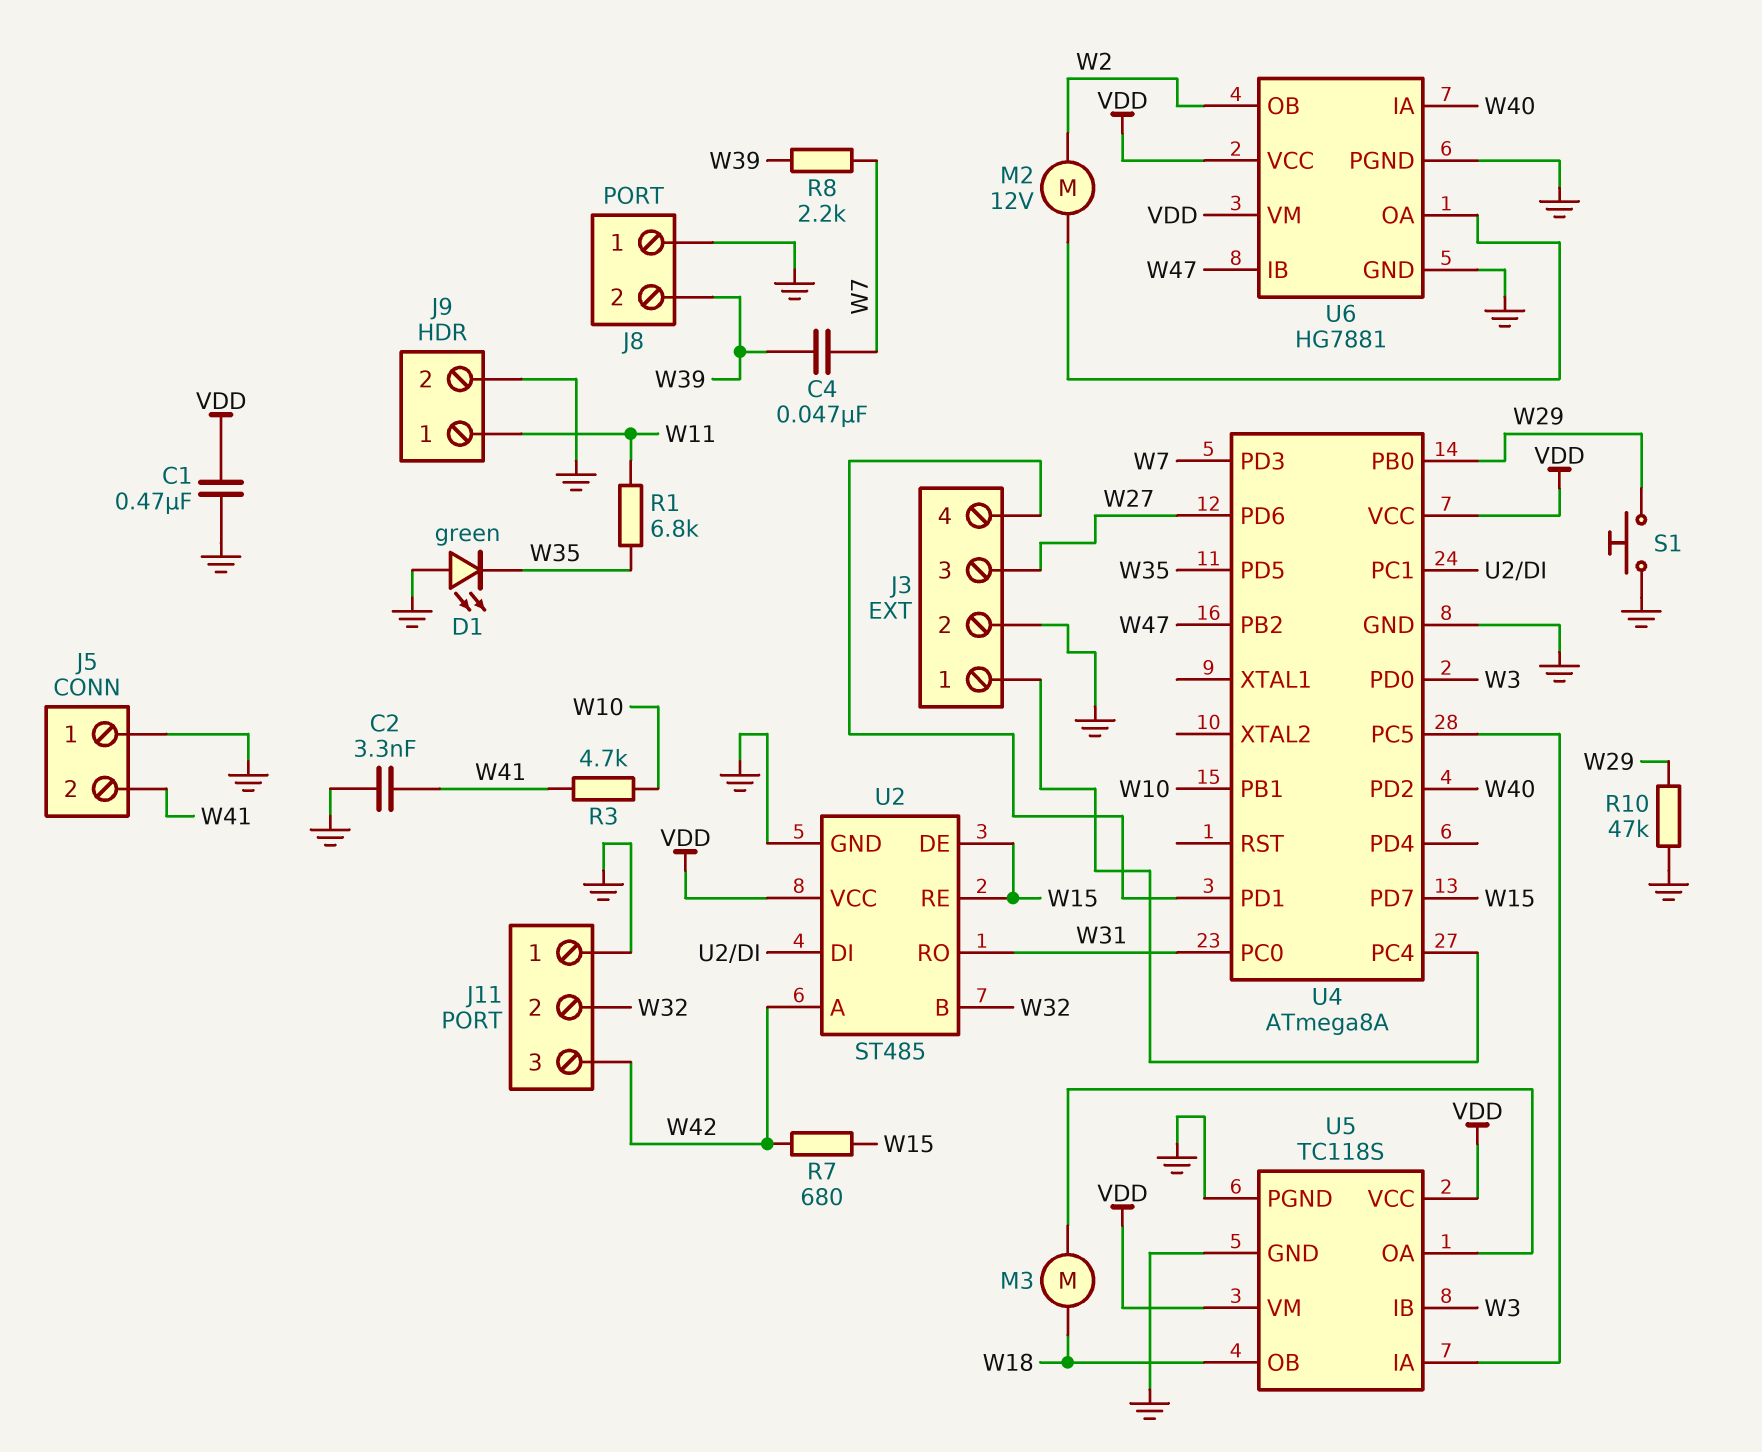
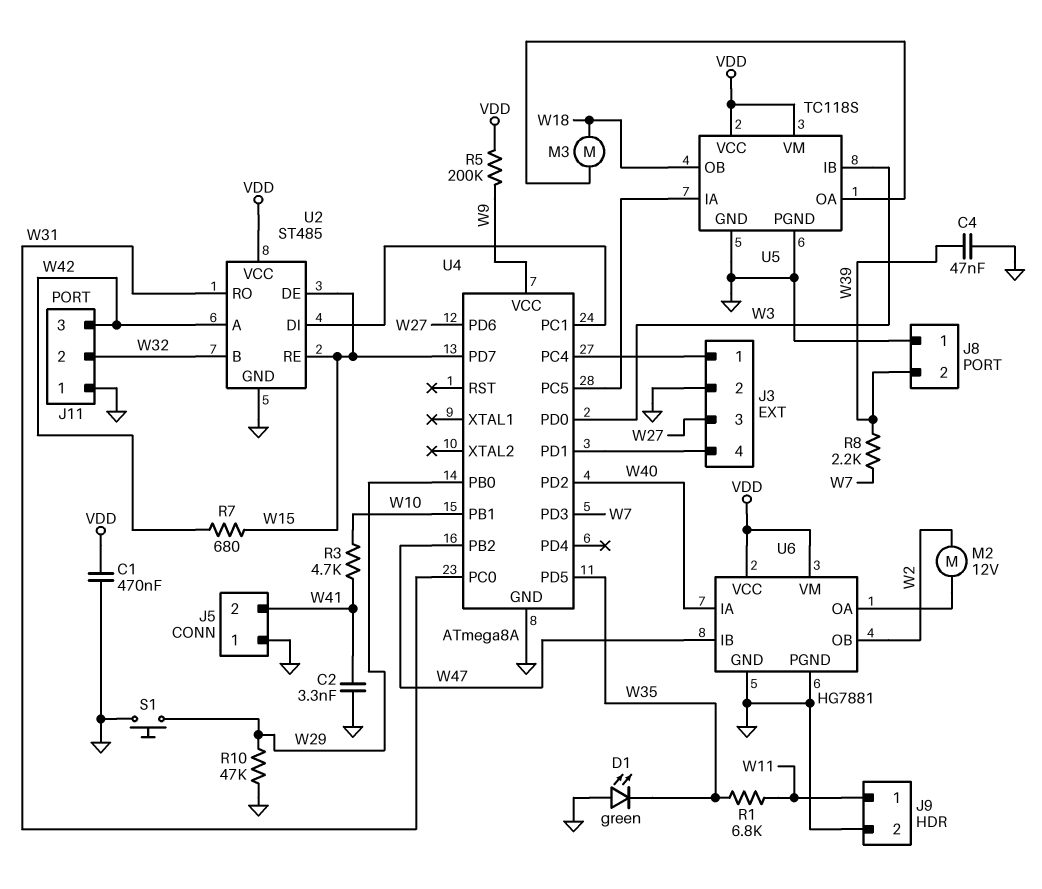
C4: 47nF (W7, W39) -> 47nF (GND, W39)
R5: none -> 200k (VDD, W9)
U4 pin VCC: VDD -> W9

